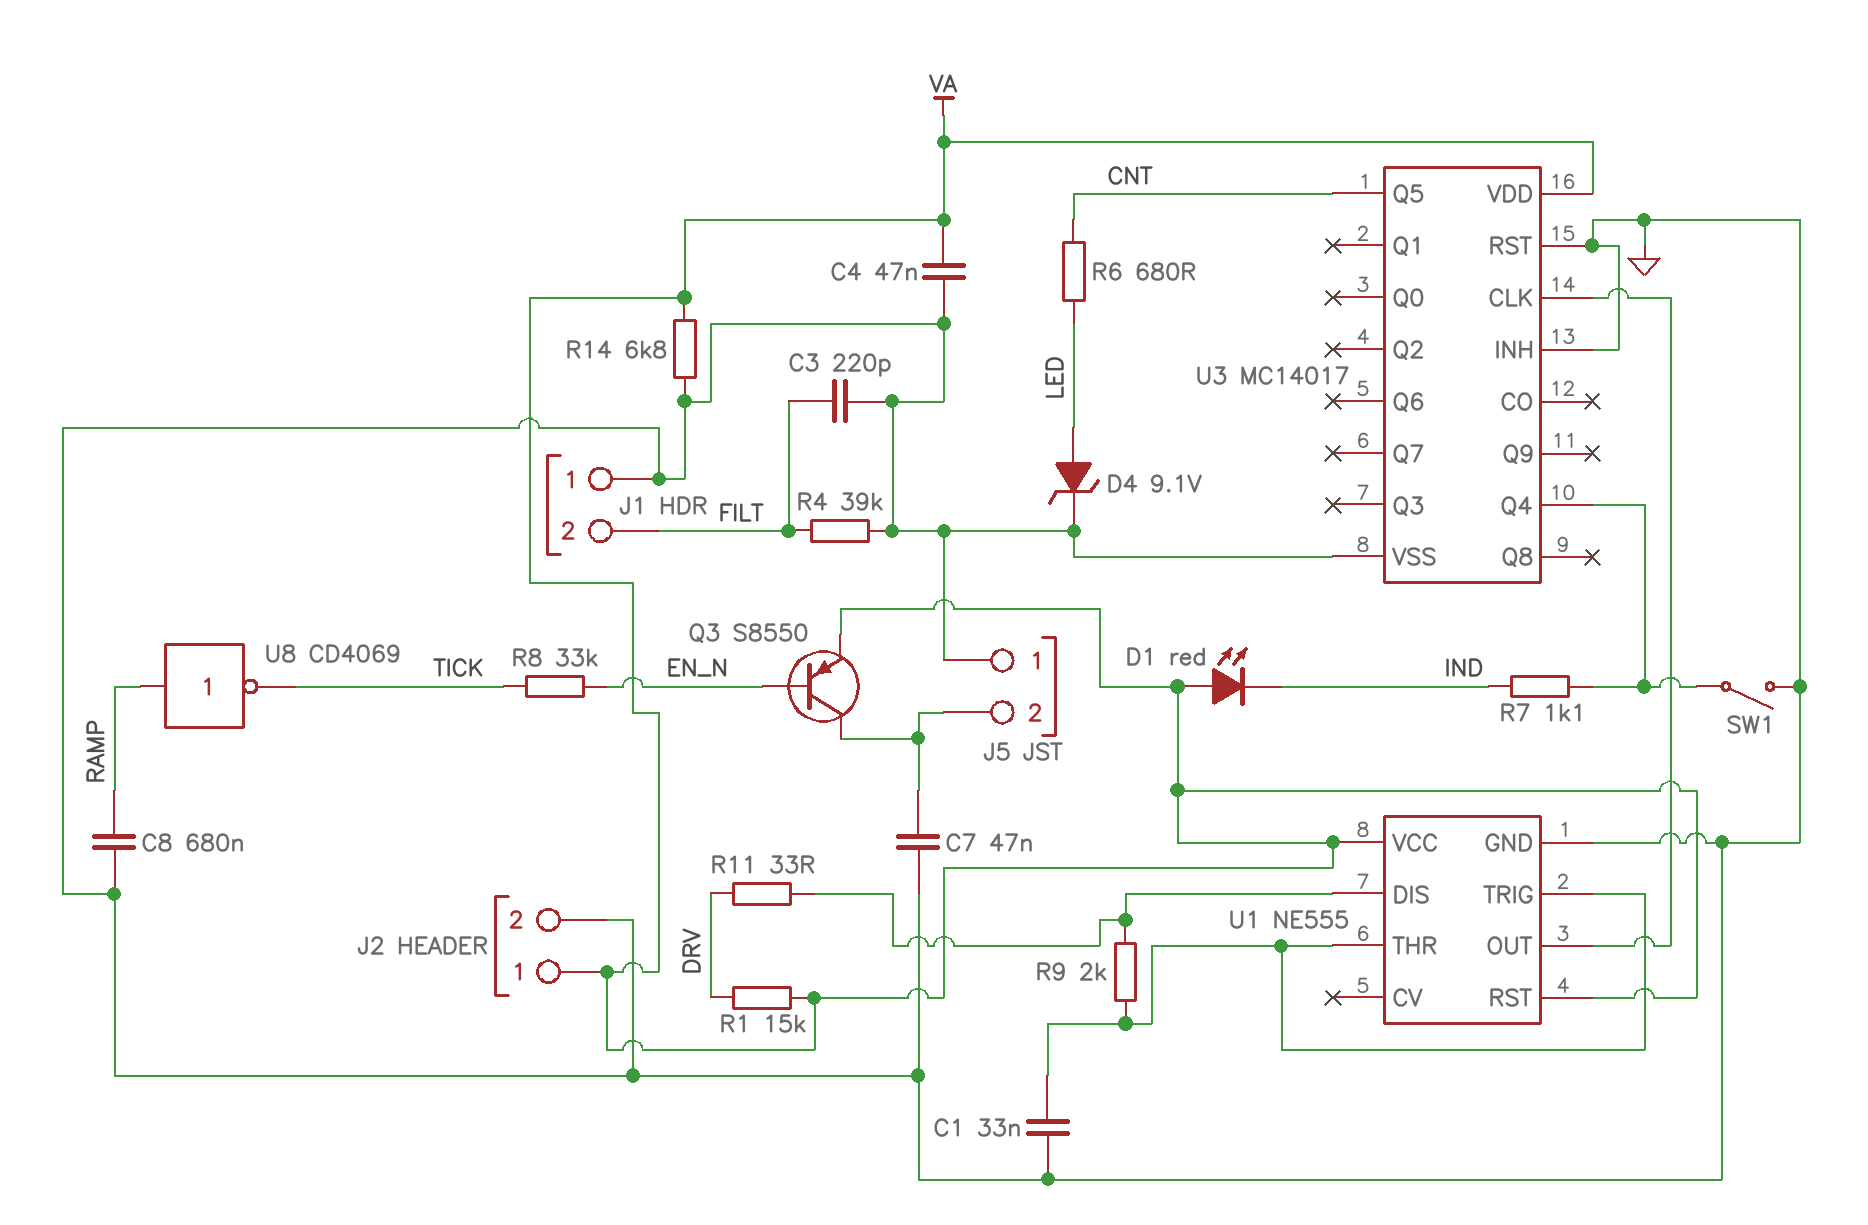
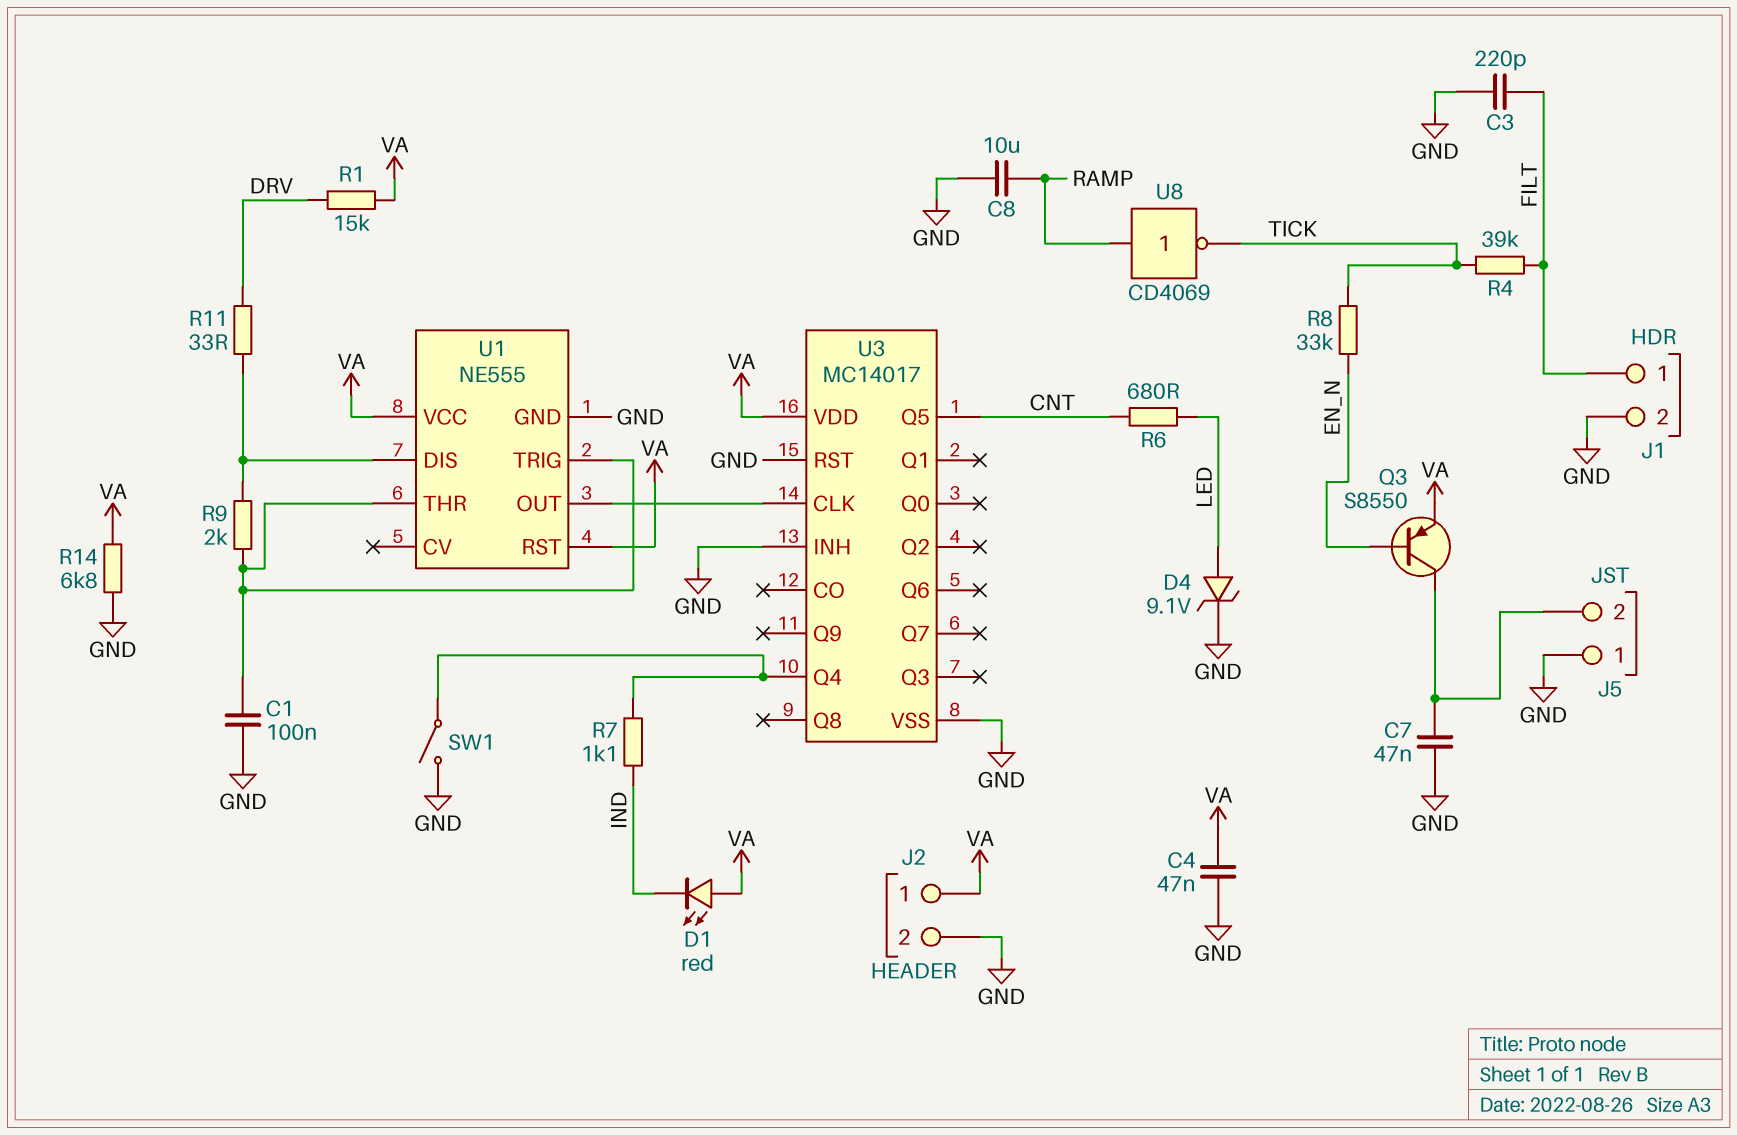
C1: 33nF (GND, U1/THR) -> 100nF (GND, U1/THR)
C8: 680nF (GND, RAMP) -> 10uF (GND, RAMP)
J1 pin 1: GND -> FILT
J1 pin 2: FILT -> GND
R4: 39k (FILT, GND) -> 39k (FILT, TICK)

